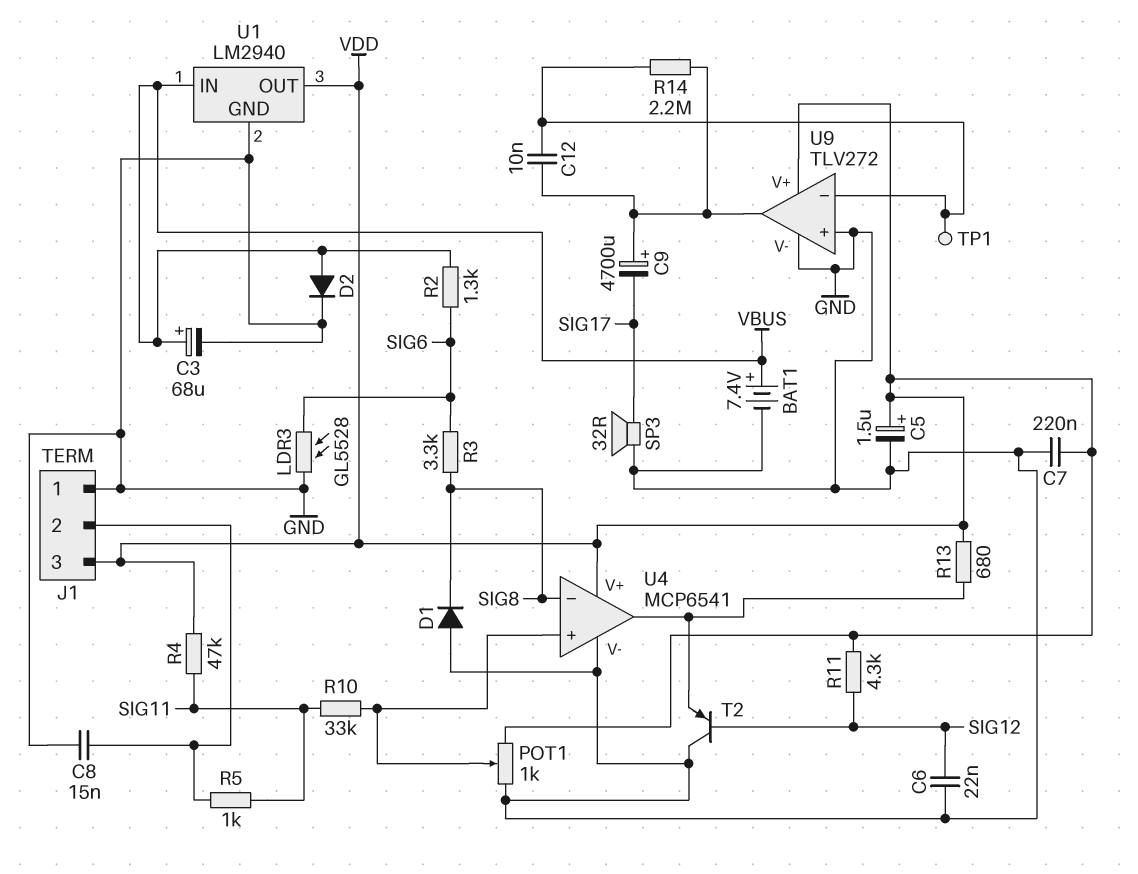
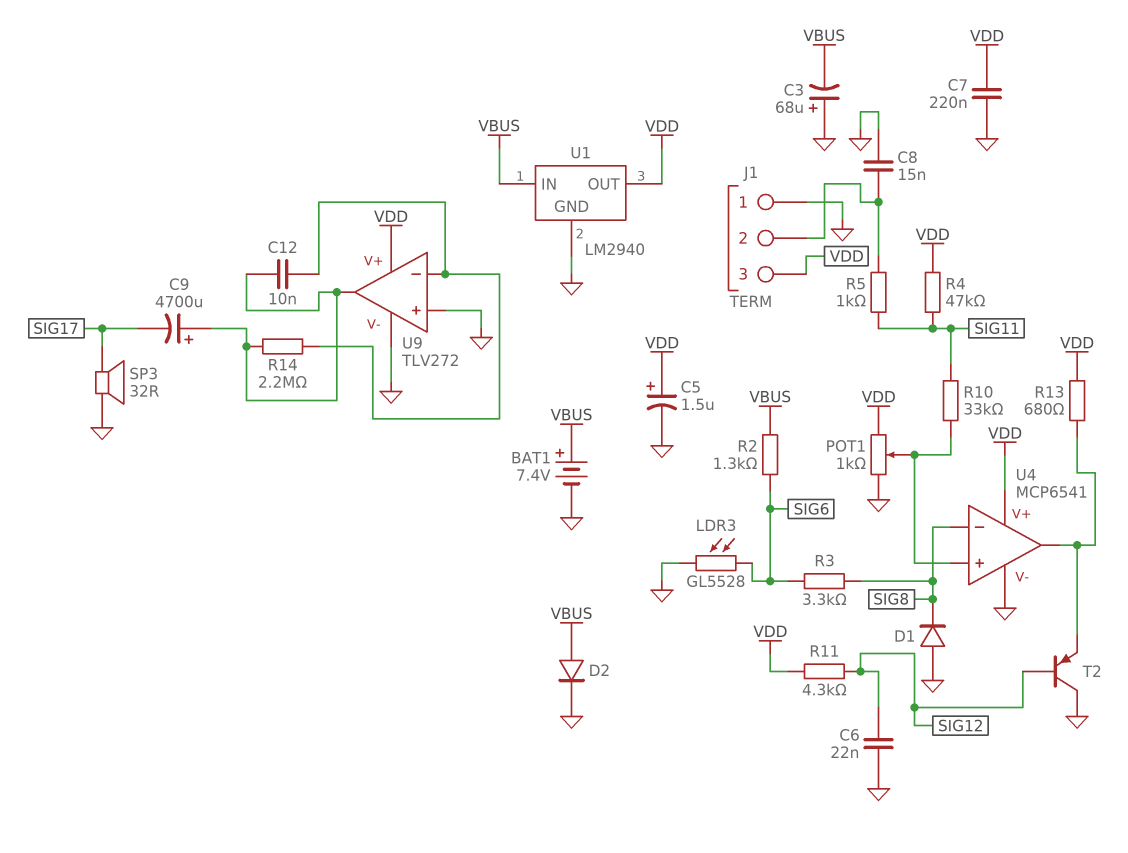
C3: 68uF (plus VBUS, minus GND) -> 68uF (plus GND, minus VBUS)
TP1: test point (U9/in-) -> none

